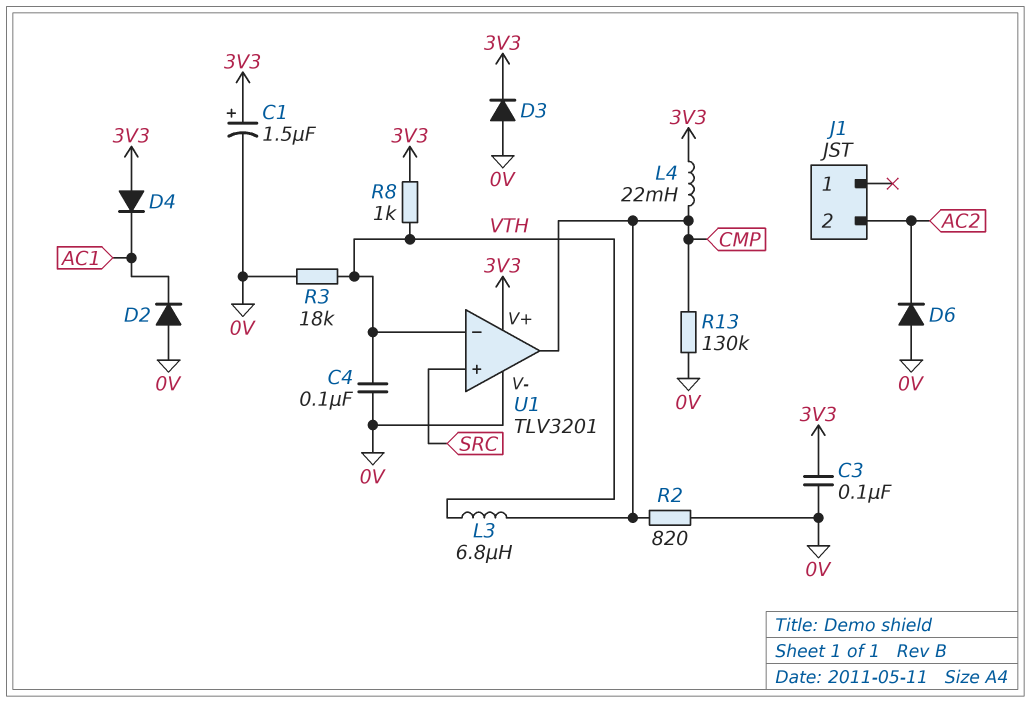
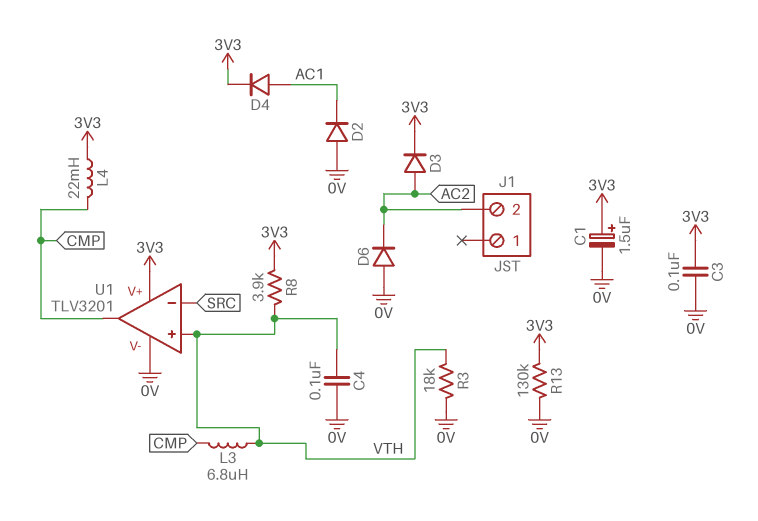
D3: diode (A 0V, K 3V3) -> diode (A AC2, K 3V3)
D4: diode (A 3V3, K AC1) -> diode (A AC1, K 3V3)
R2: 820 (0V, CMP) -> none
R8: 1k (3V3, VTH) -> 3.9k (3V3, VTH)
R13: 130k (0V, CMP) -> 130k (0V, 3V3)
U1 pin in+: SRC -> VTH
U1 pin in-: VTH -> SRC

